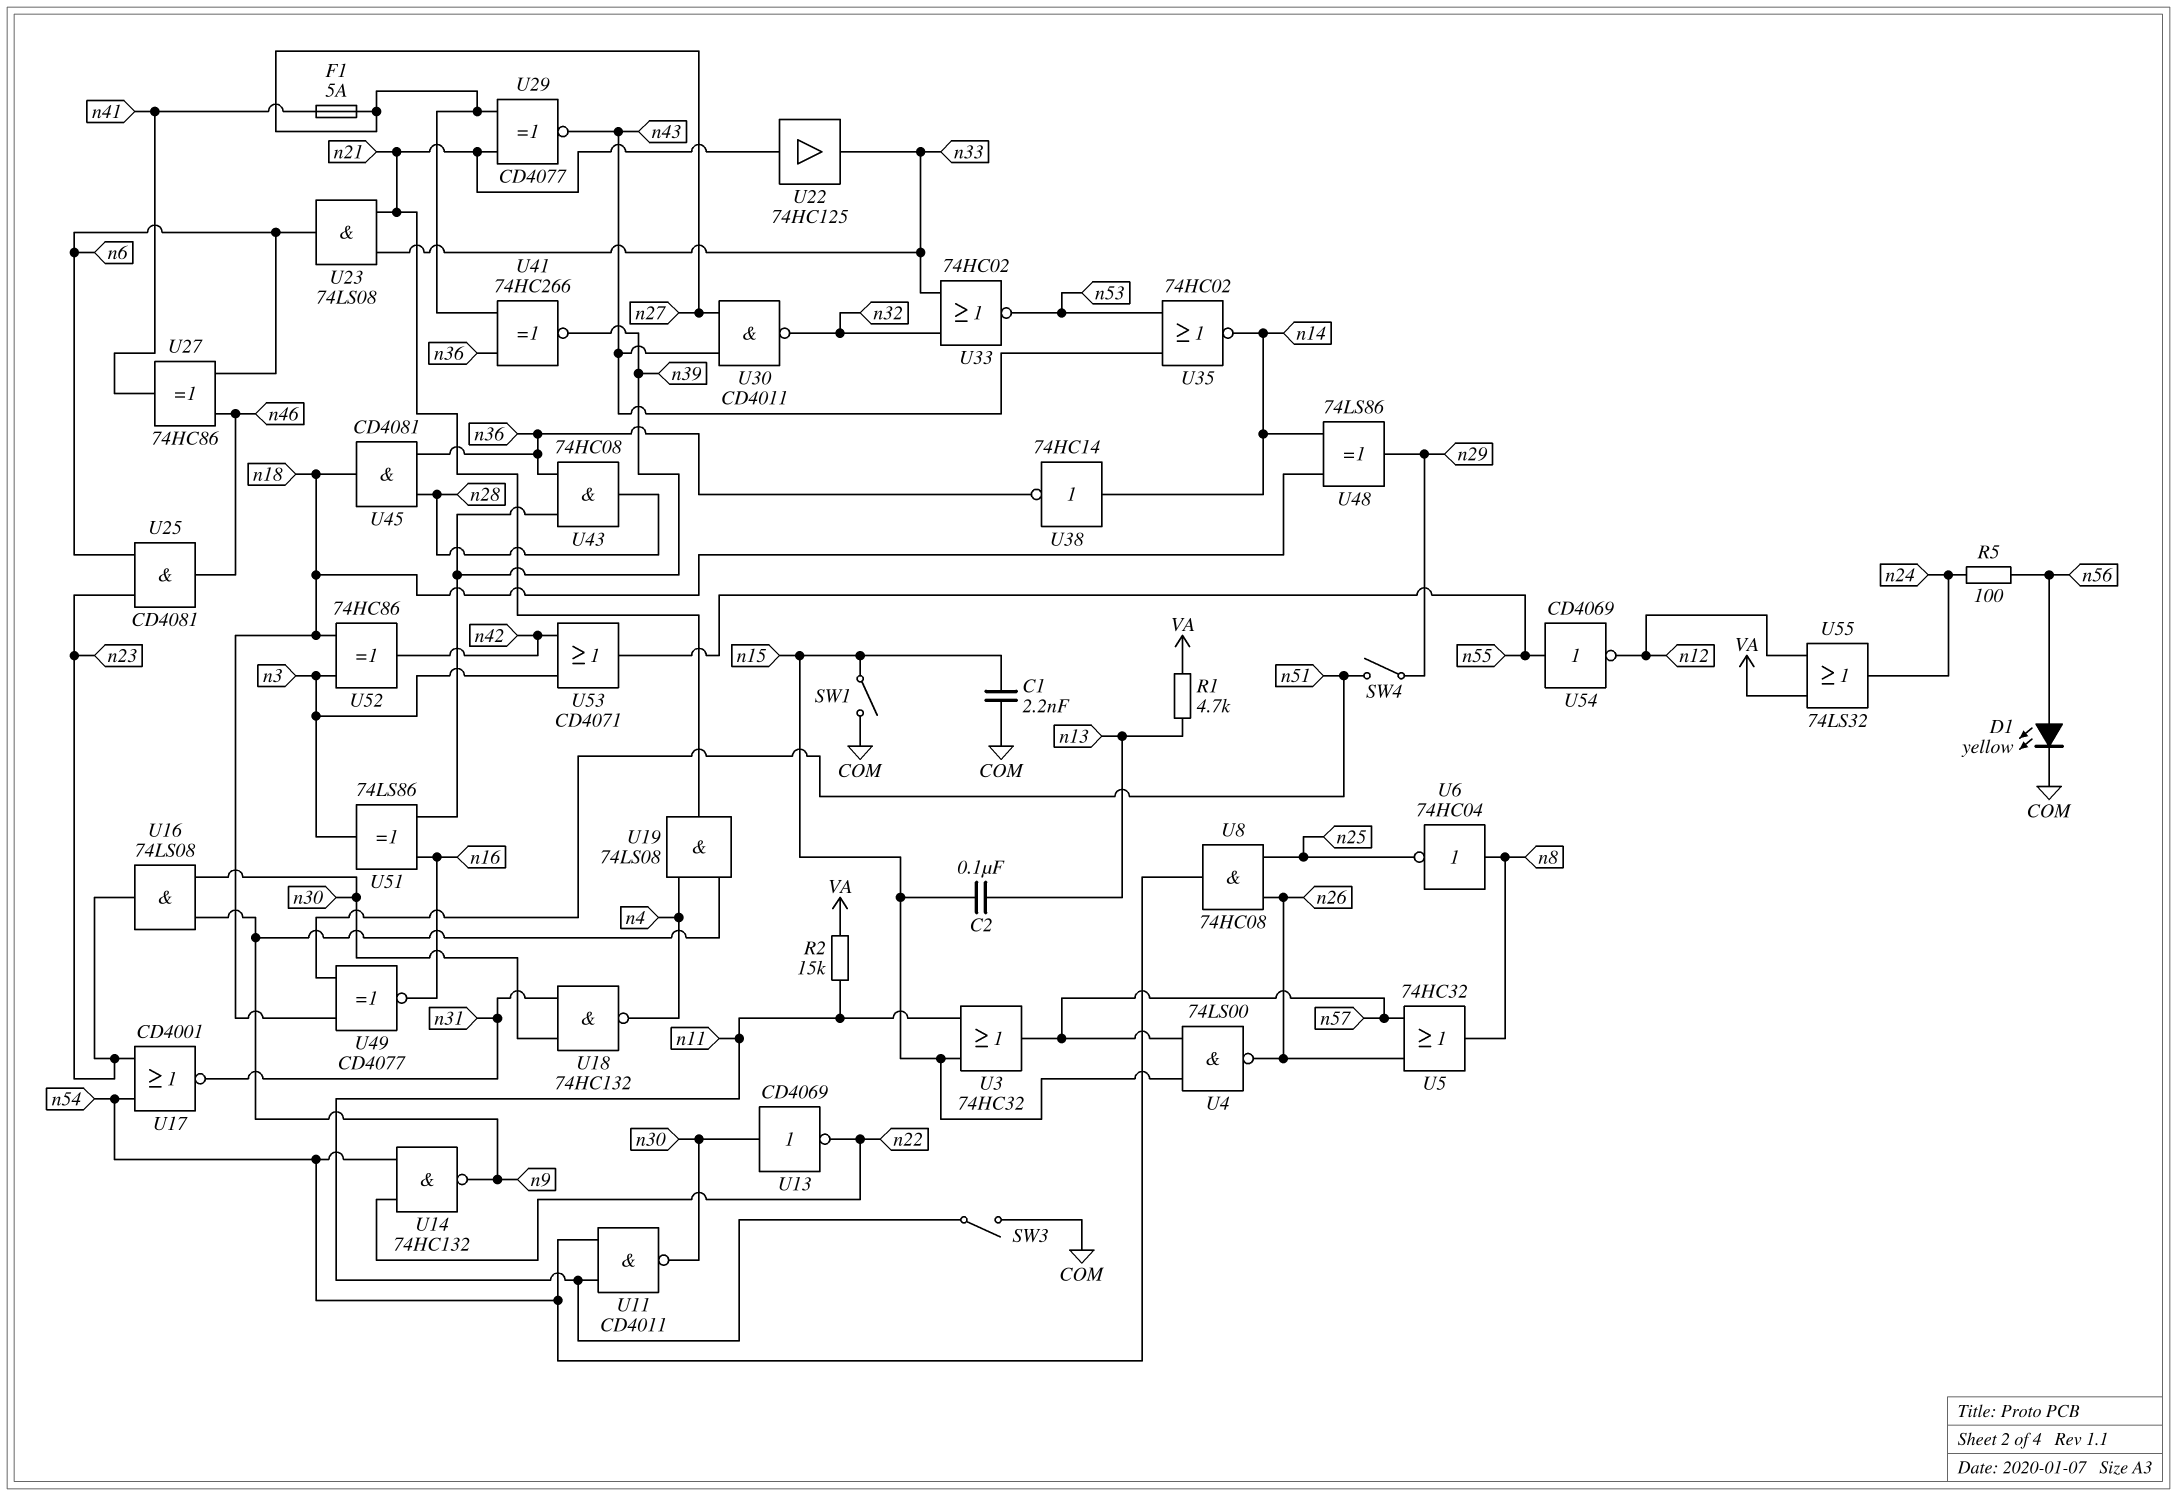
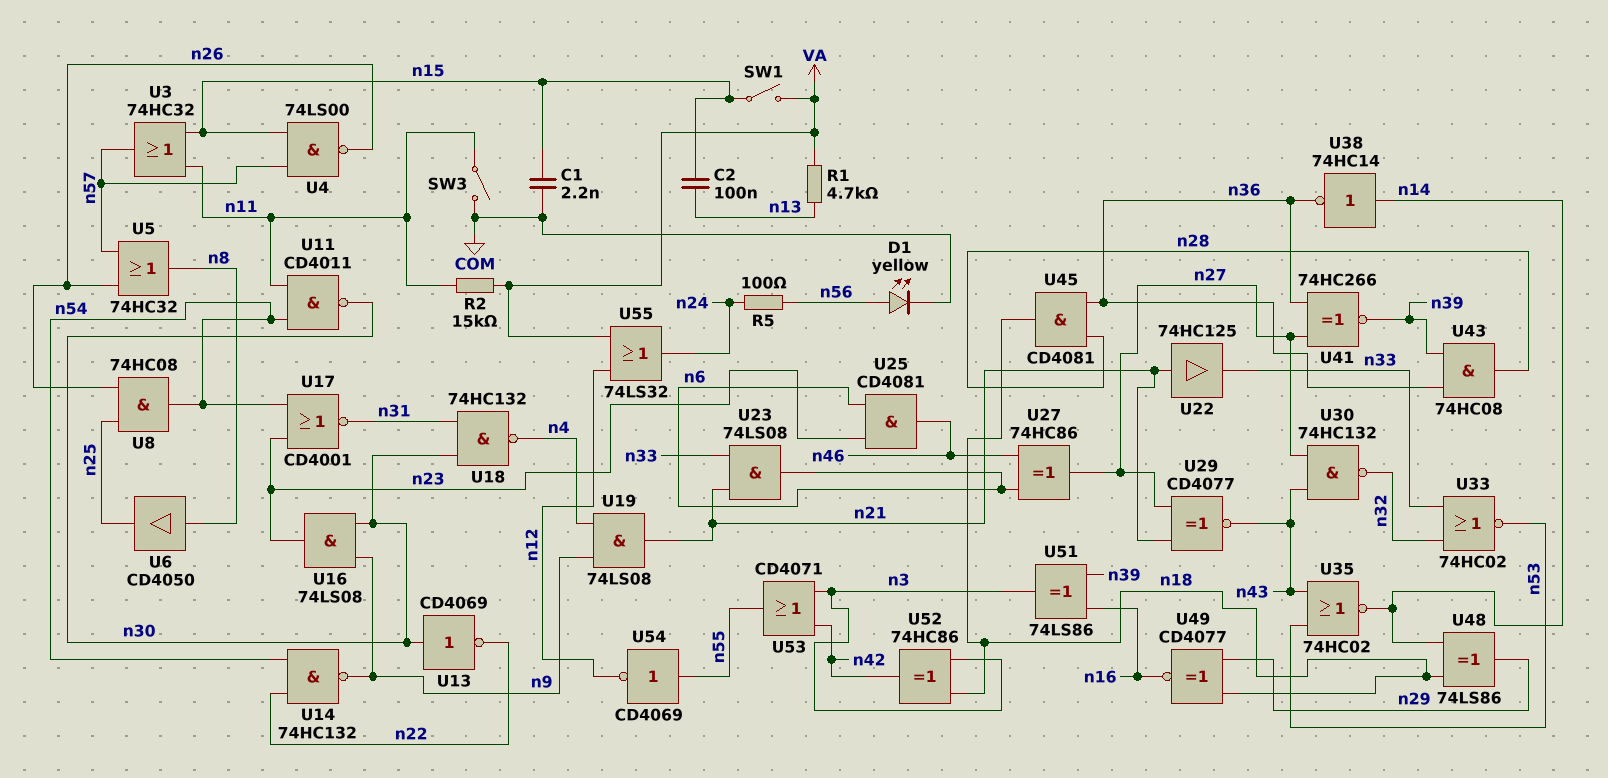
F1: 5A (n27, n41) -> none
SW1: switch (COM, n15) -> switch (VA, n15)
SW4: switch (n29, n51) -> none
U6: NOT 74HC04 (in n8, out n25) -> buffer CD4050 (in n8, out n25)
U27: XOR 74HC86 (in n6, in n46, out n41) -> XOR 74HC86 (in n6, in n46, out n27)
U30: NAND CD4011 (in n27, in n43, out n32) -> NAND 74HC132 (in n27, in n43, out n32)
U49: XNOR CD4077 (in n18, in n51, out n16) -> XNOR CD4077 (in n18, in n29, out n16)

